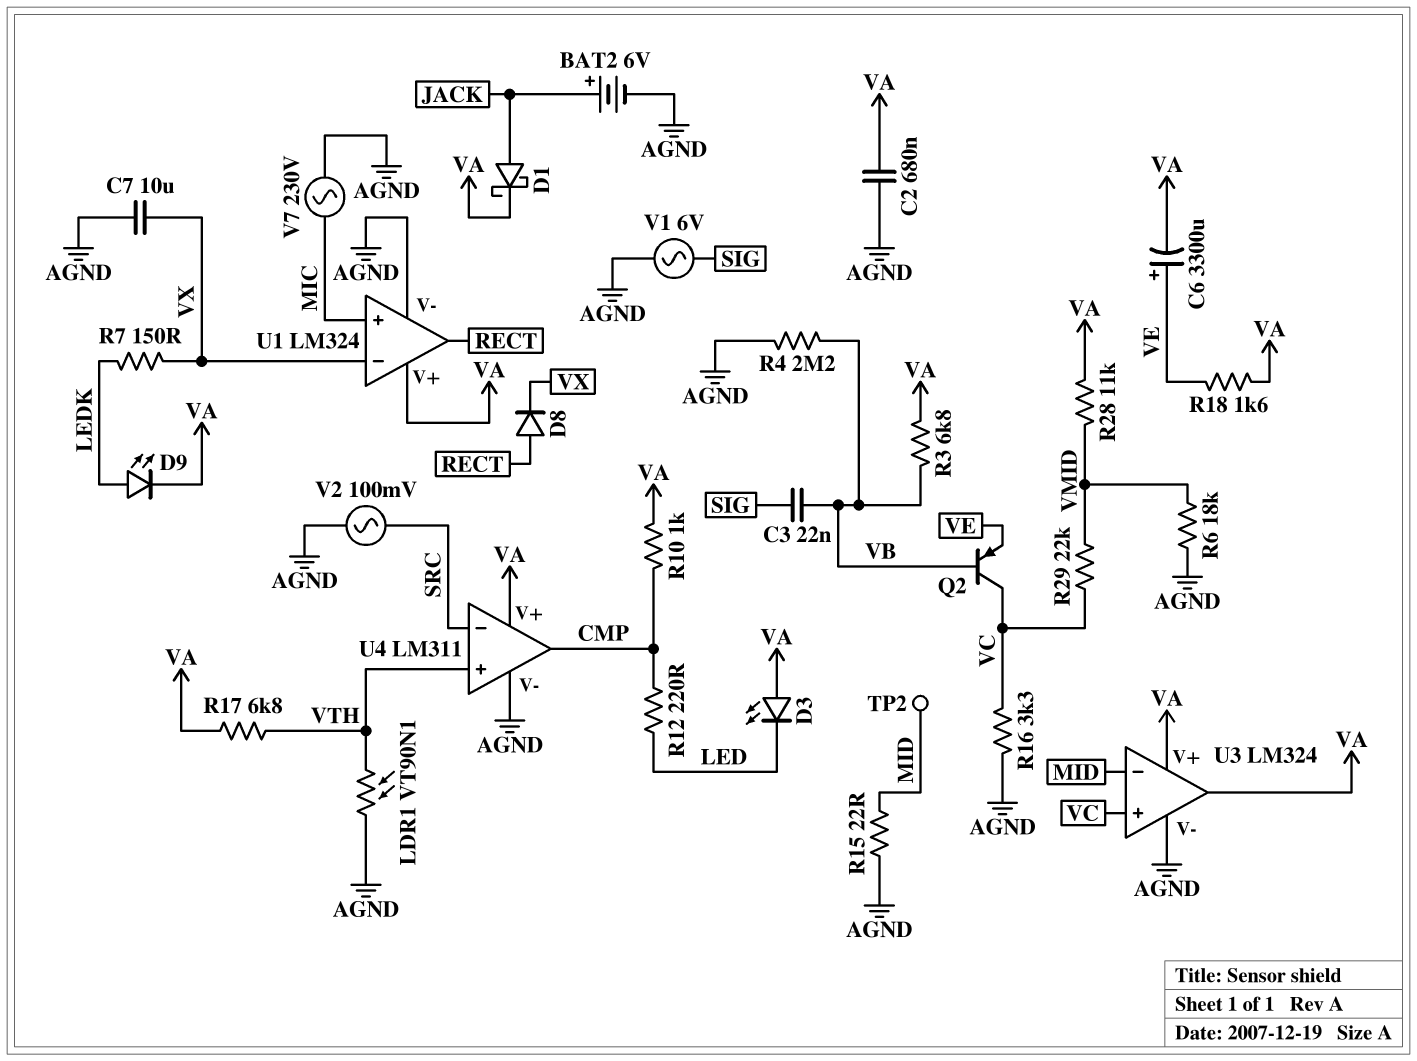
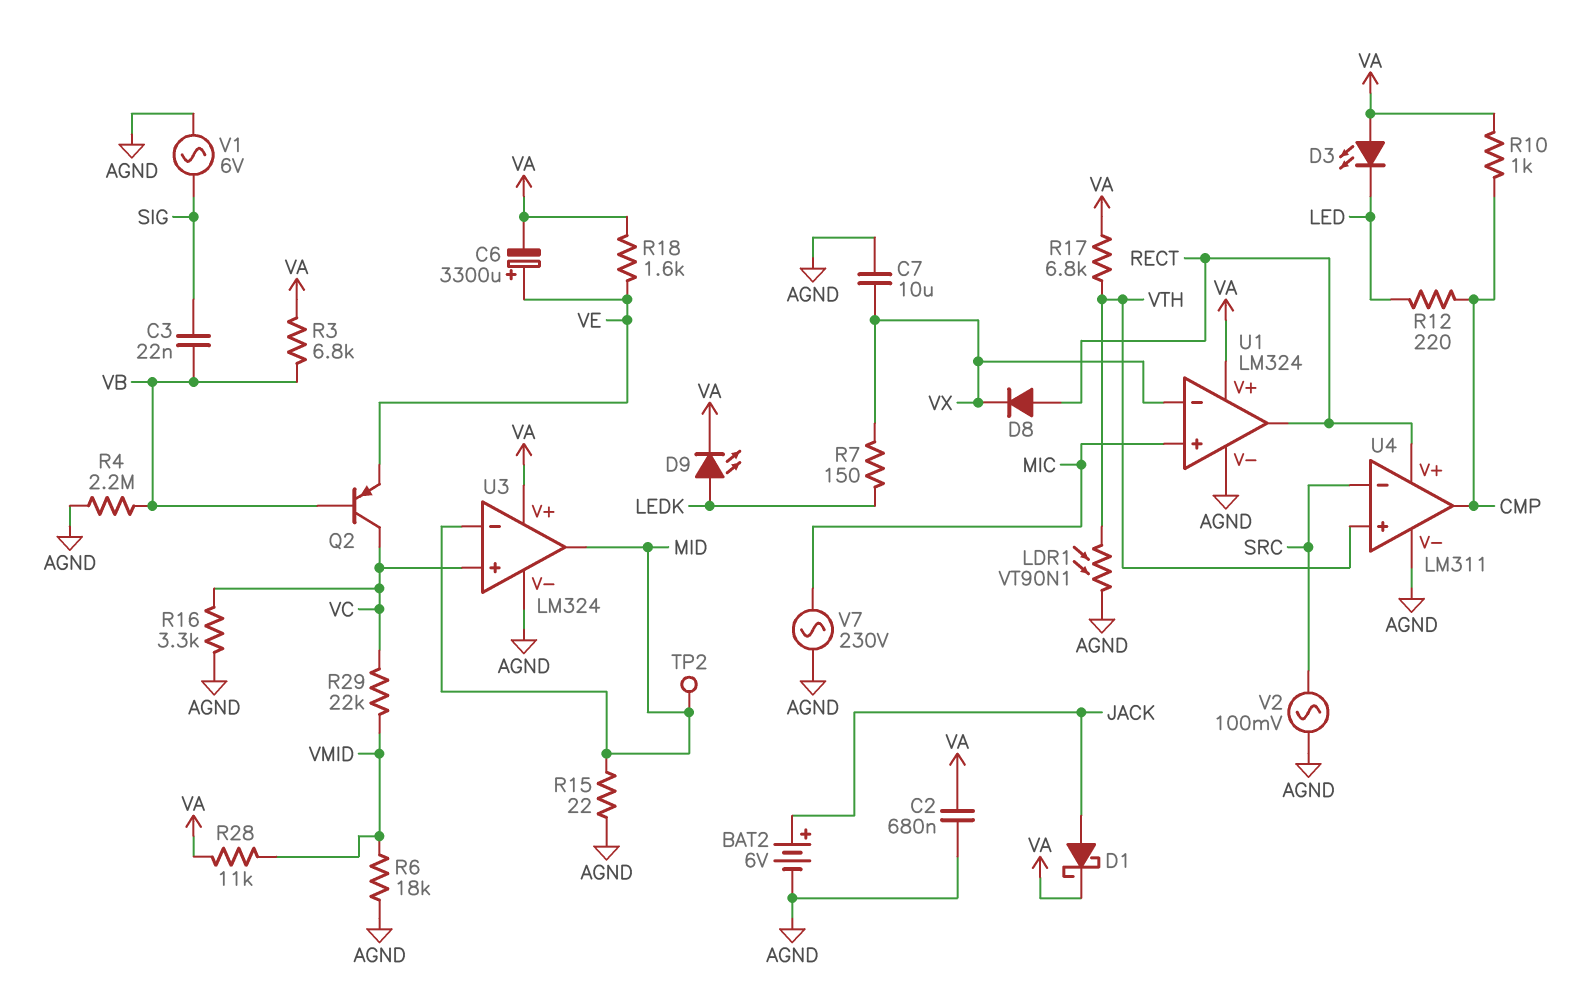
U3 pin out: VA -> MID
U4 pin V+: VA -> RECT

